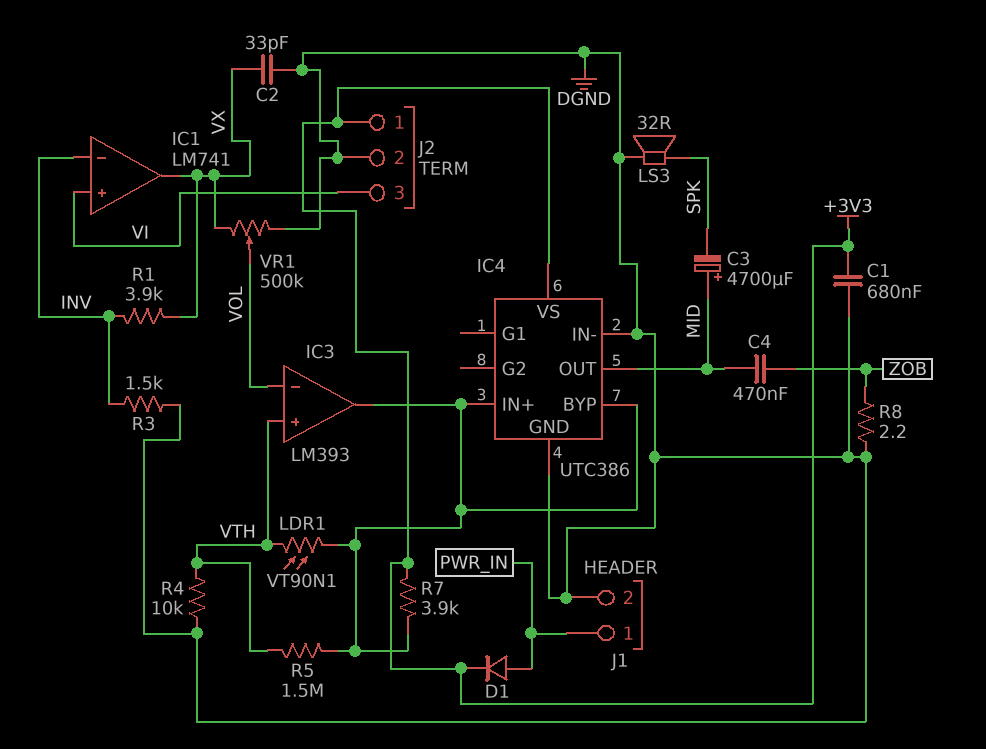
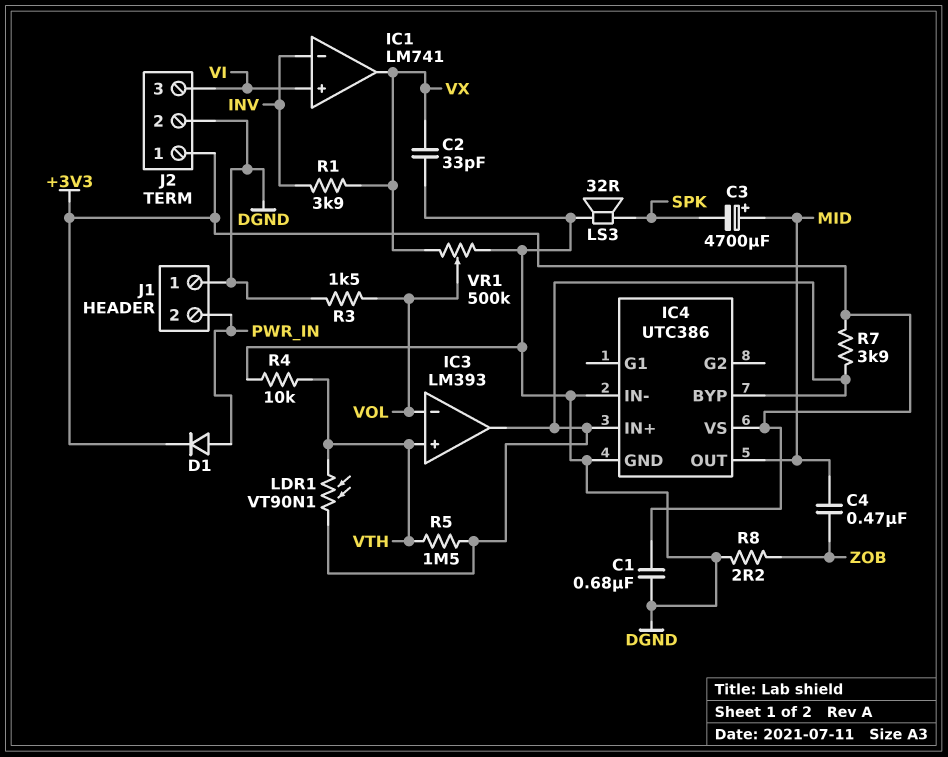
J1 pin 1: PWR_IN -> DGND
J1 pin 2: DGND -> PWR_IN
R3: 1.5k (DGND, INV) -> 1.5k (DGND, VOL)

